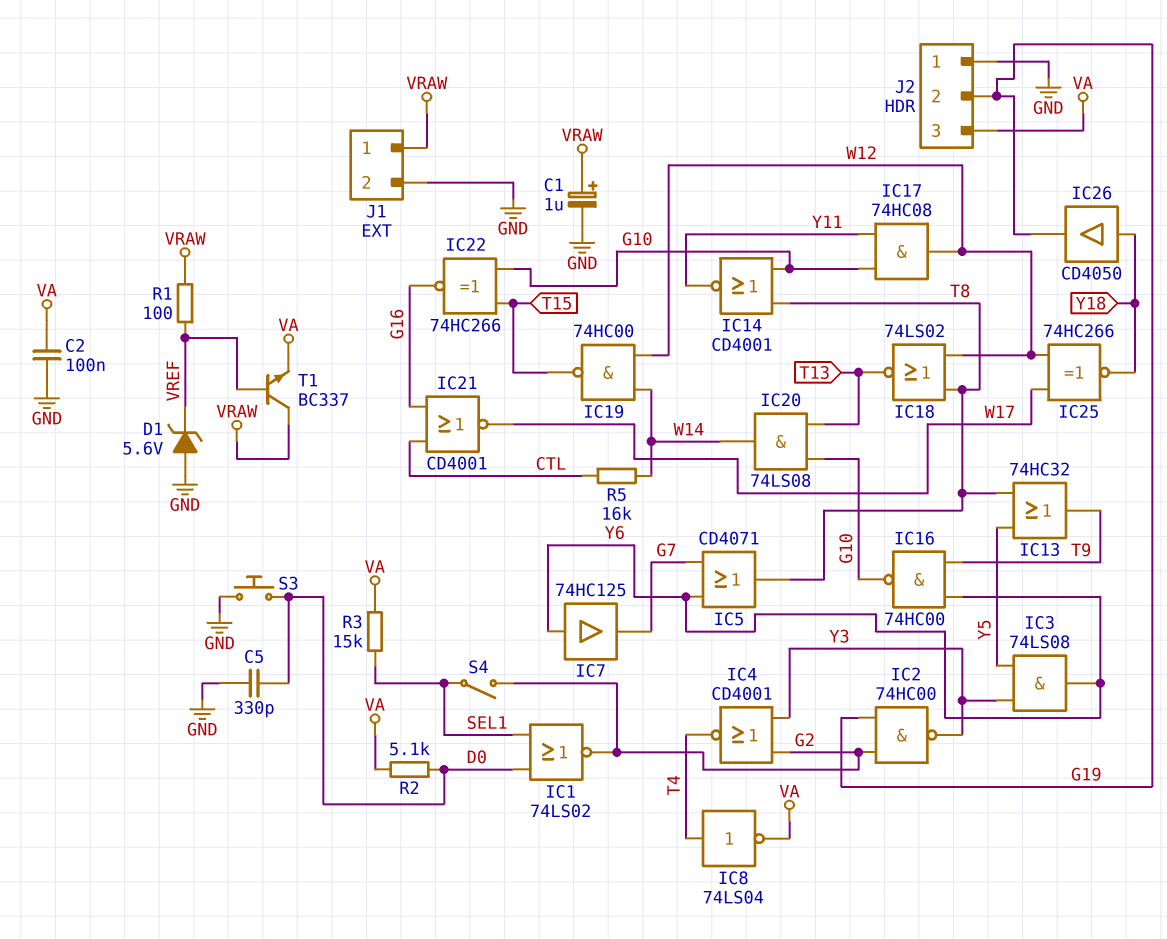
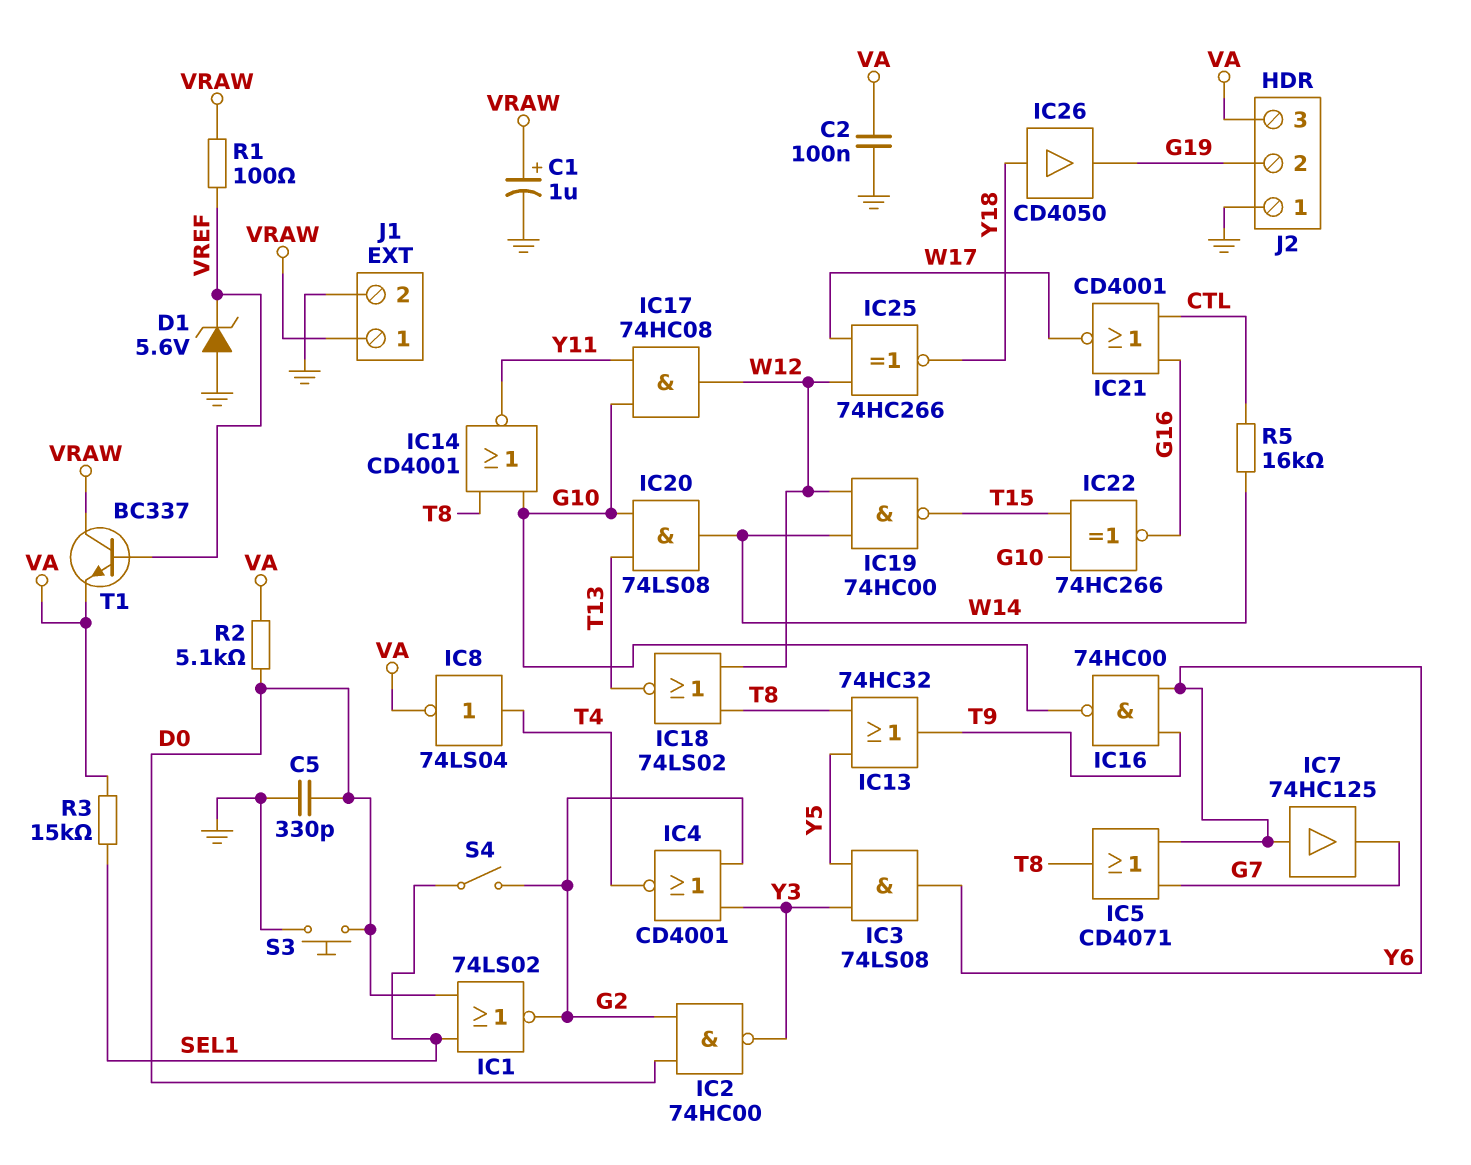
IC2: NAND 74HC00 (in G2, in G19, out Y3) -> NAND 74HC00 (in D0, in G2, out Y3)

